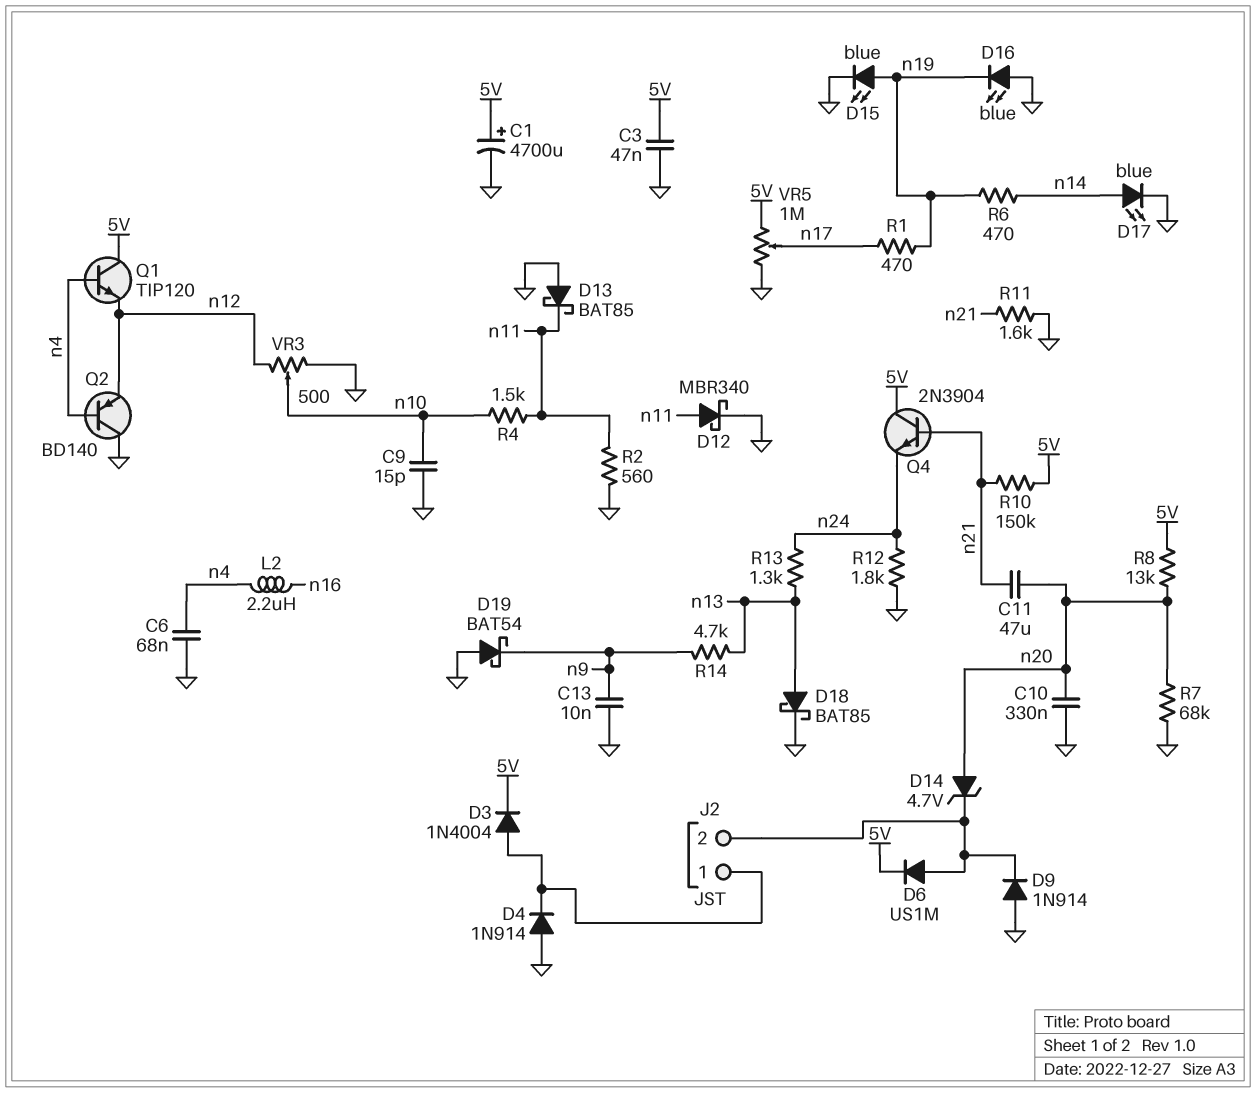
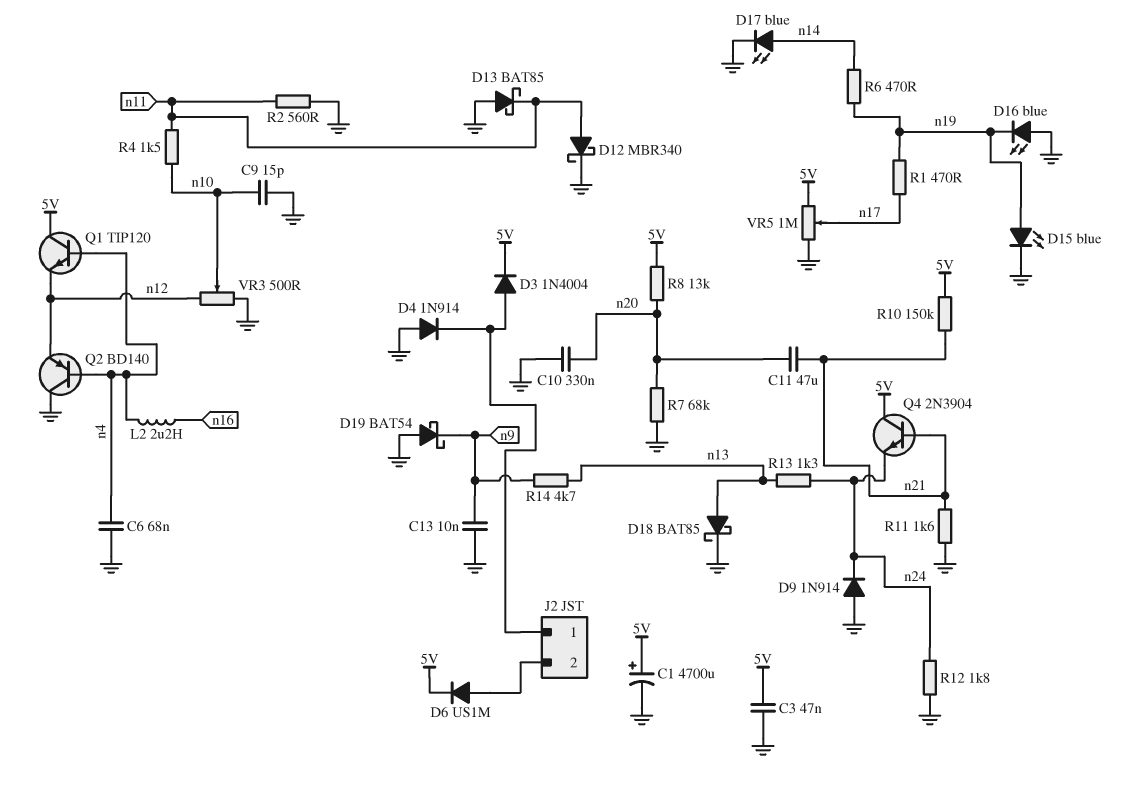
D9: diode 1N914 (A GND, K J2/2) -> diode 1N914 (A GND, K n24)
D14: zener 4.7V (A n20, K J2/2) -> none

